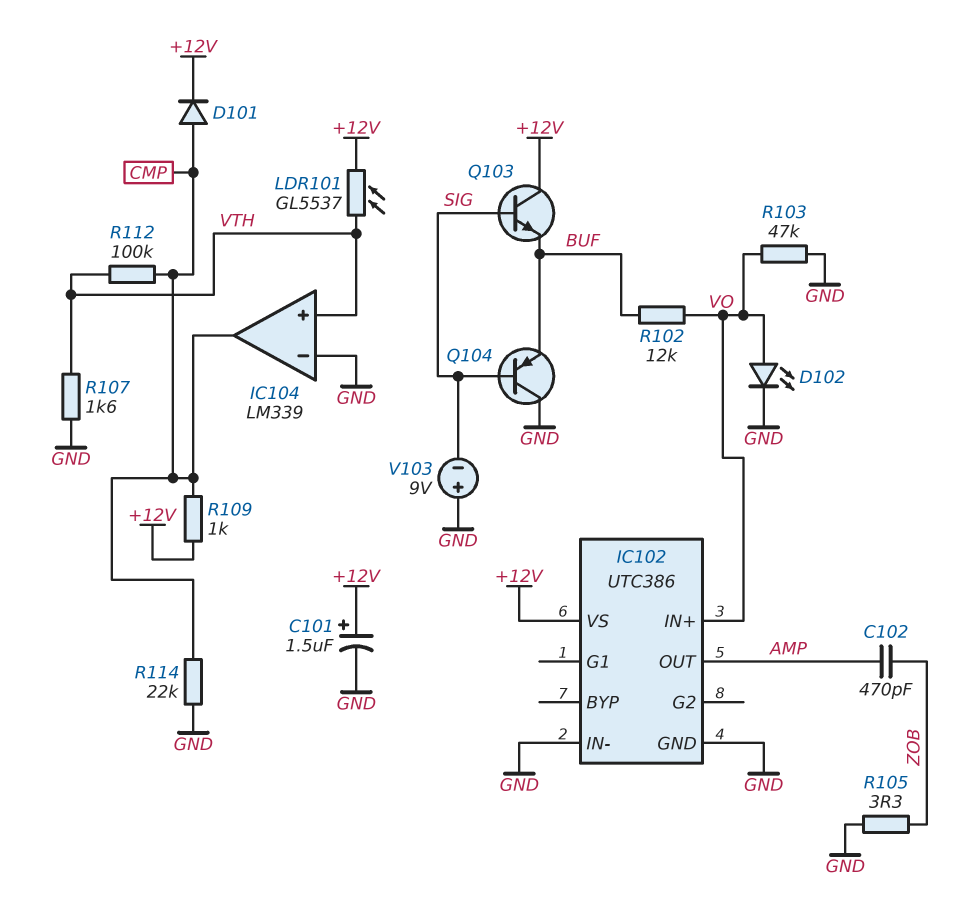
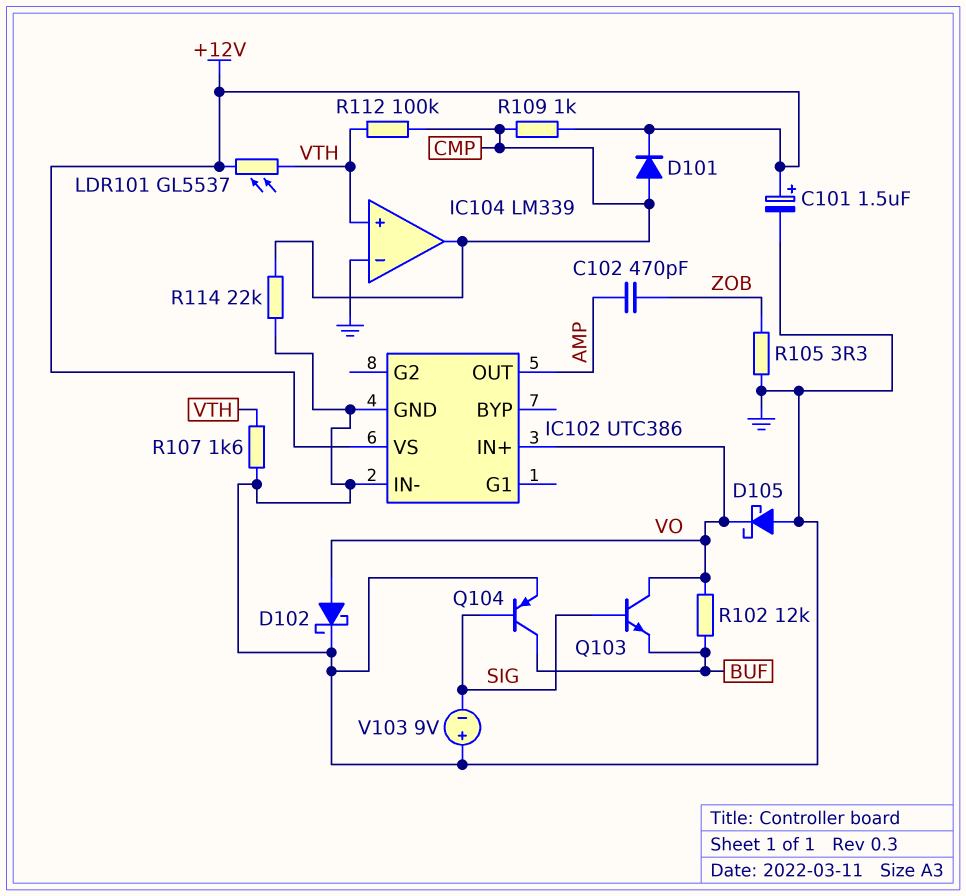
D102: LED (A VO, K GND) -> schottky (A VO, K GND)
D105: none -> schottky (A GND, K VO)
Q103: NPN (B SIG, C +12V, E BUF) -> NPN (B SIG, C VO, E BUF)
Q104: PNP (B SIG, C GND, E BUF) -> PNP (B SIG, C BUF, E GND)
R103: 47k (GND, VO) -> none

